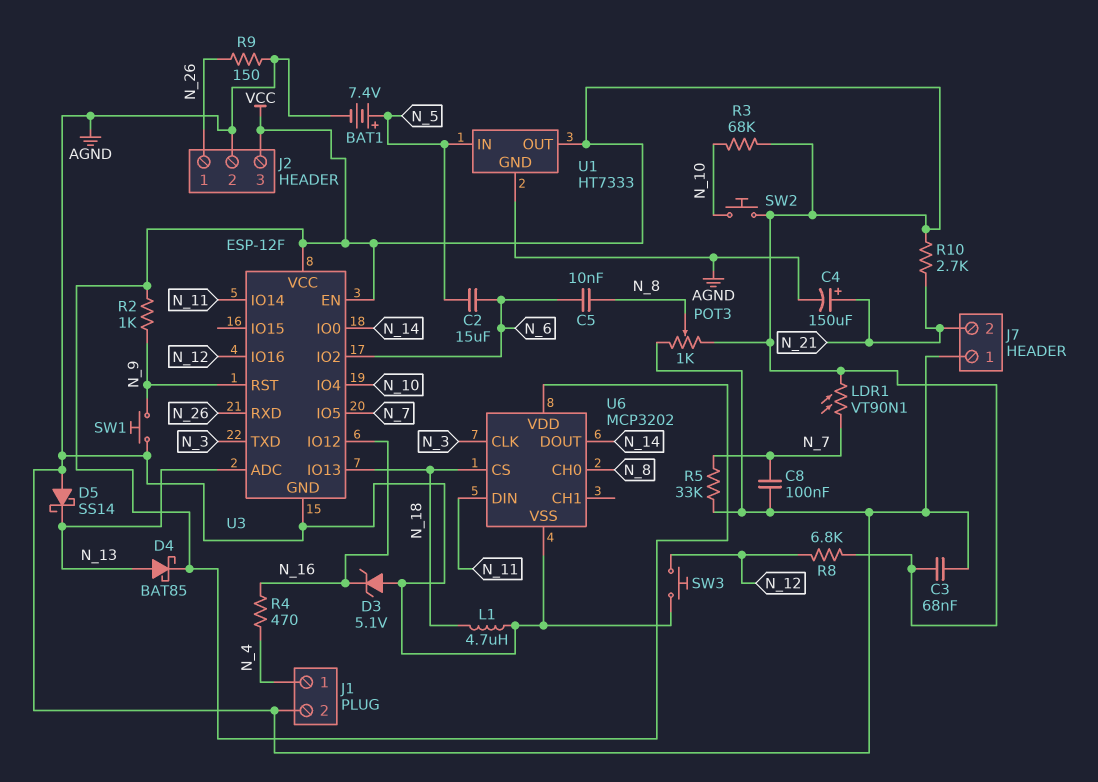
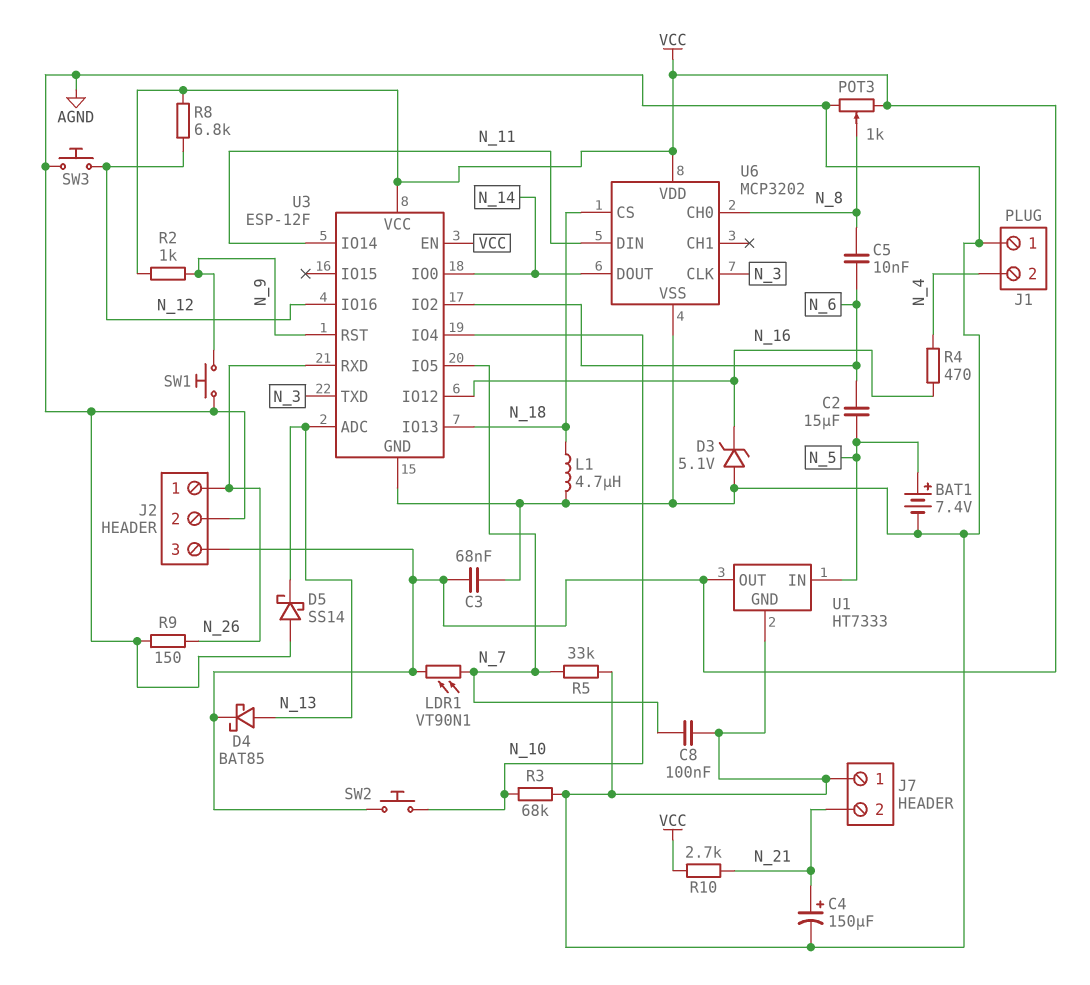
J1 pin 1: N_4 -> AGND
J1 pin 2: AGND -> N_4
R3: 68k (N_10, VCC) -> 68k (AGND, N_10)

